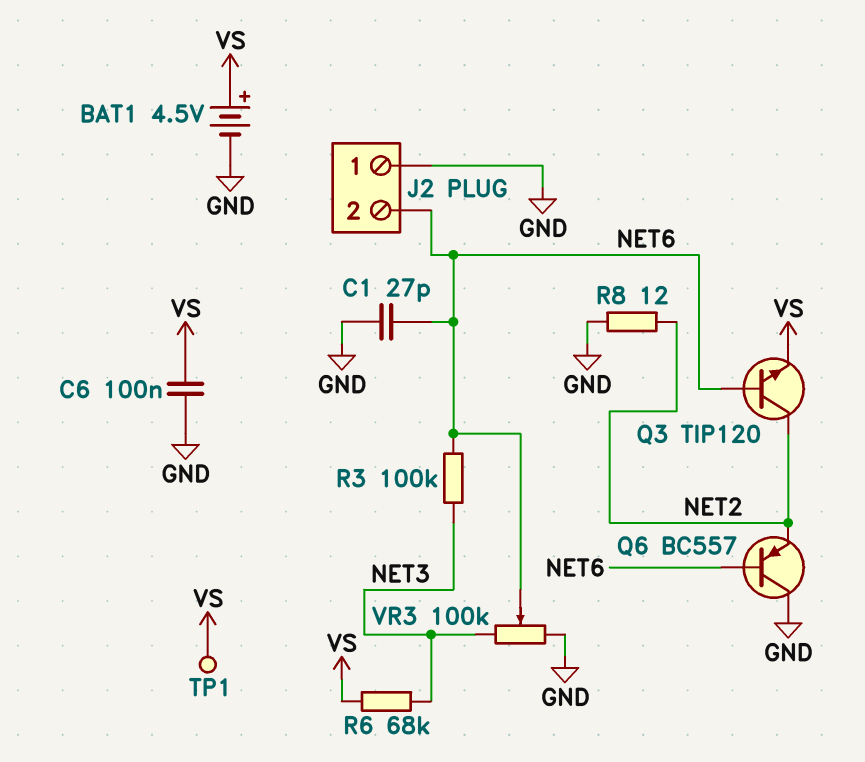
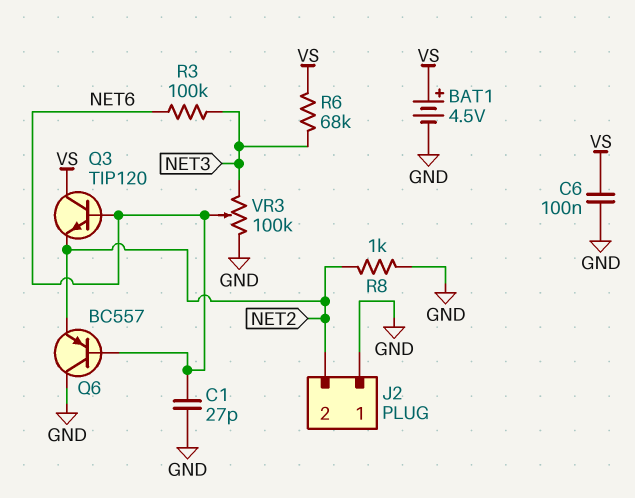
J2 pin 2: NET6 -> NET2
Q3: NPN TIP120 (B NET6, C NET2, E VS) -> NPN TIP120 (B NET6, C VS, E NET2)
R8: 12 (GND, NET2) -> 1k (GND, NET2)
TP1: test point (VS) -> none

